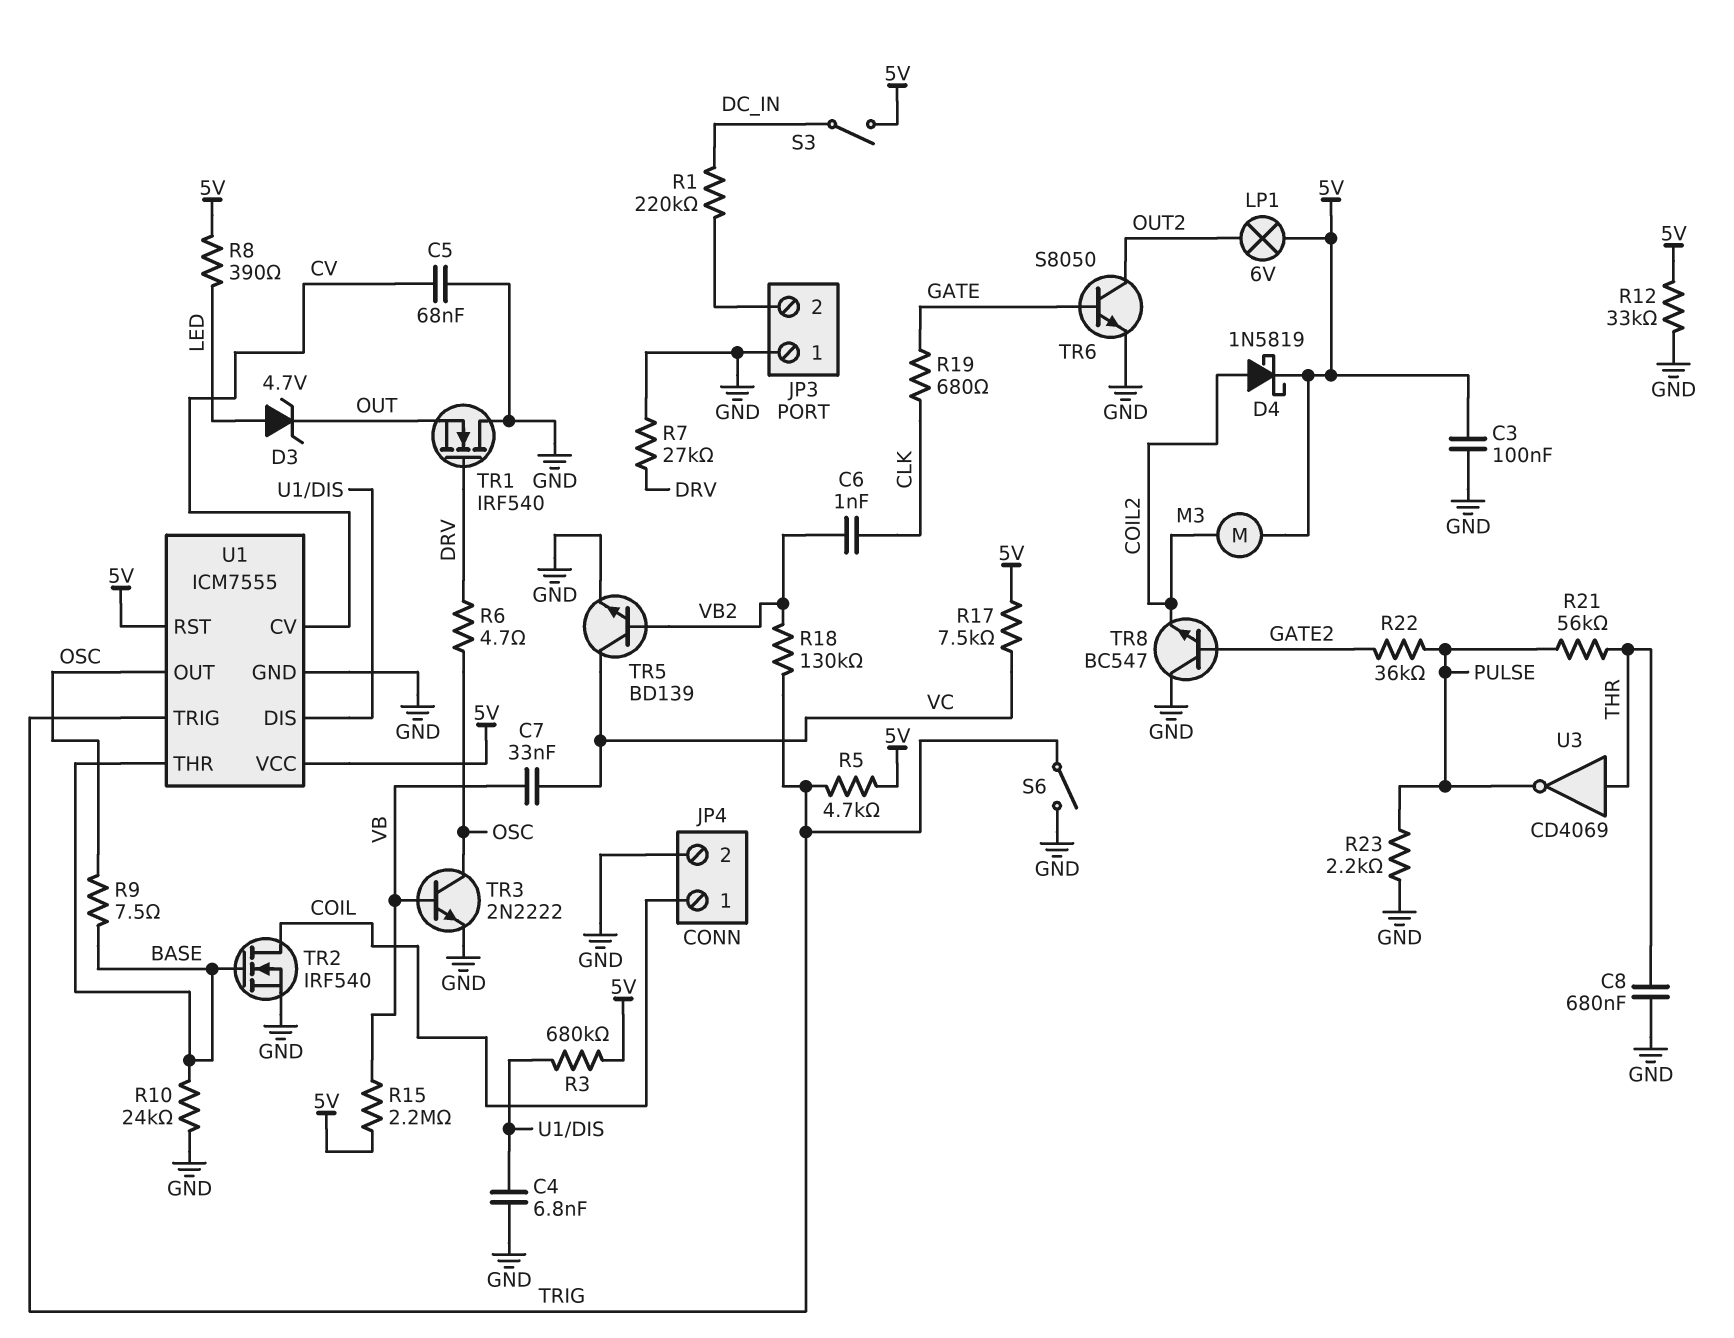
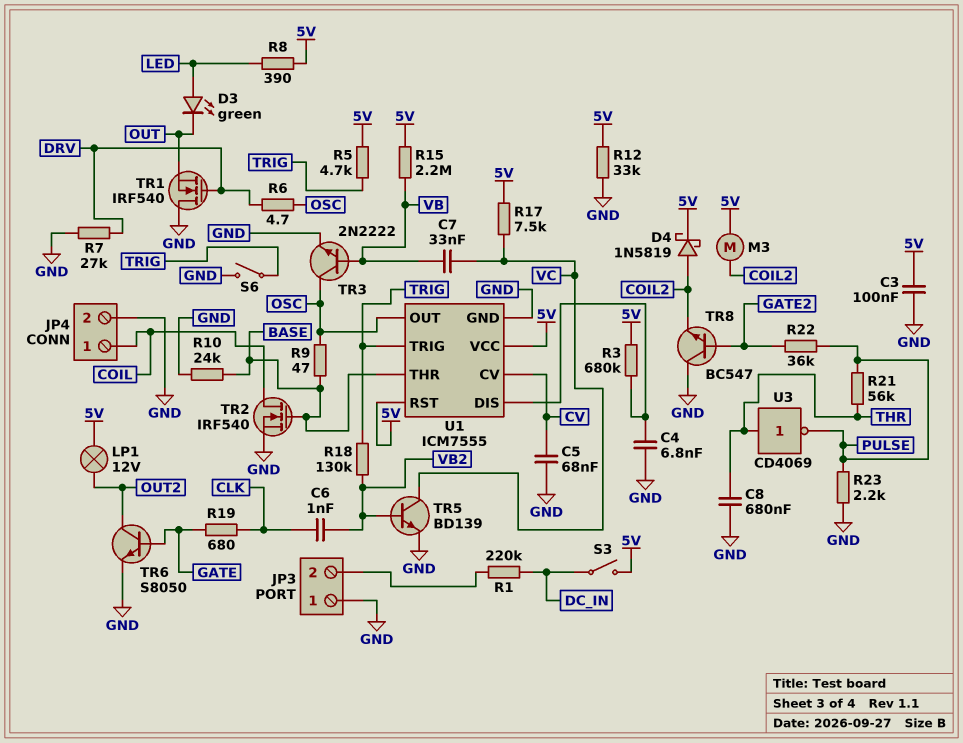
D3: zener 4.7V (A LED, K OUT) -> LED green (A LED, K OUT)
LP1: lamp 6V (5V, OUT2) -> lamp 12V (5V, OUT2)
R9: 7.5 (BASE, OSC) -> 47 (BASE, OSC)

